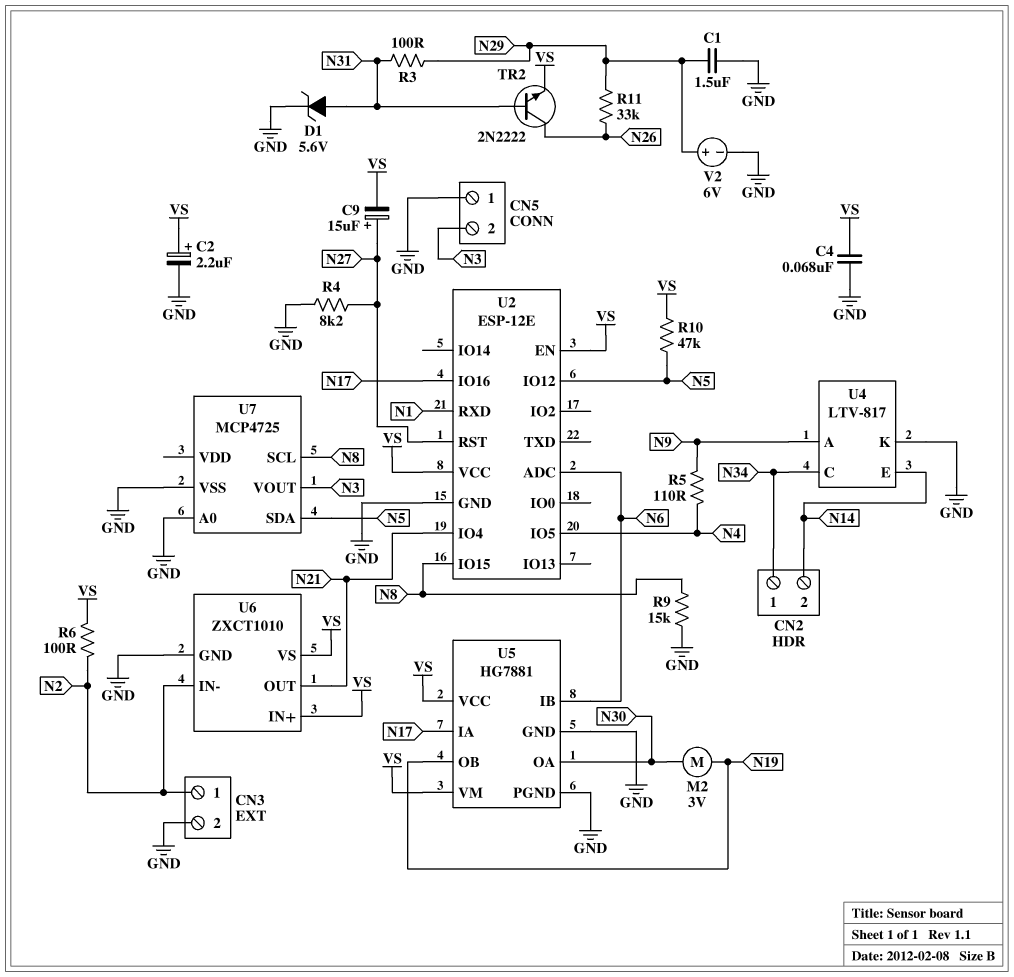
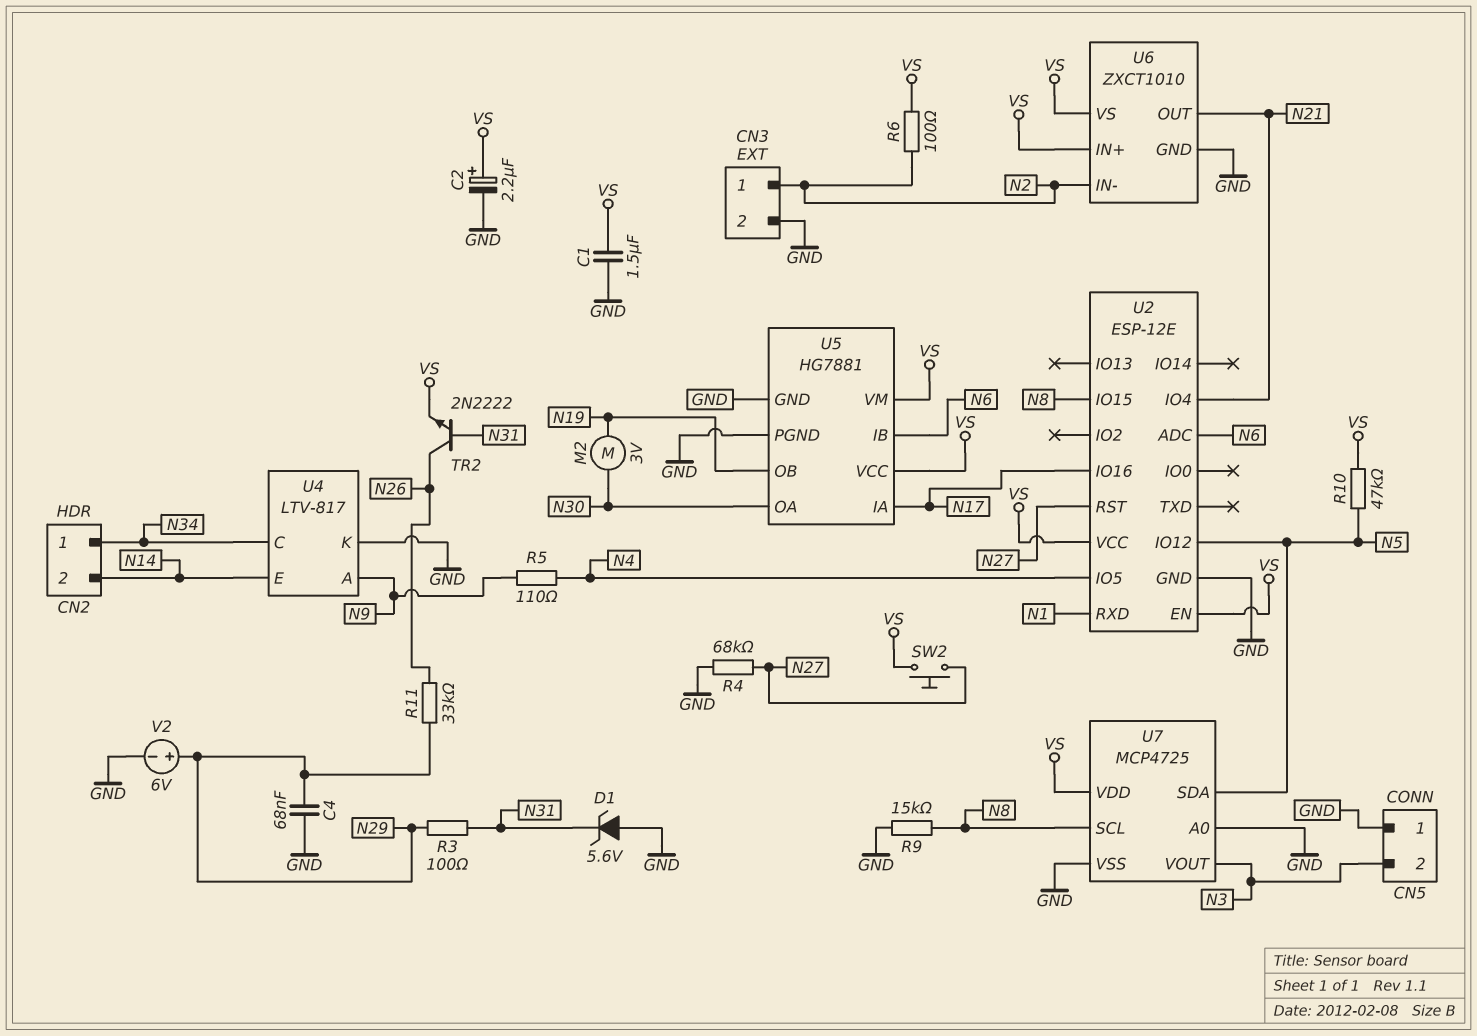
C1: 1.5uF (GND, N29) -> 1.5uF (GND, VS)
C4: 68nF (GND, VS) -> 68nF (GND, N29)
C9: 15uF (plus N27, minus VS) -> none
D1: zener 5.6V (A N31, K GND) -> zener 5.6V (A GND, K N31)
R4: 8.2k (GND, N27) -> 68k (GND, N27)
SW2: none -> button (N27, VS)
U7 pin VDD: none -> VS

